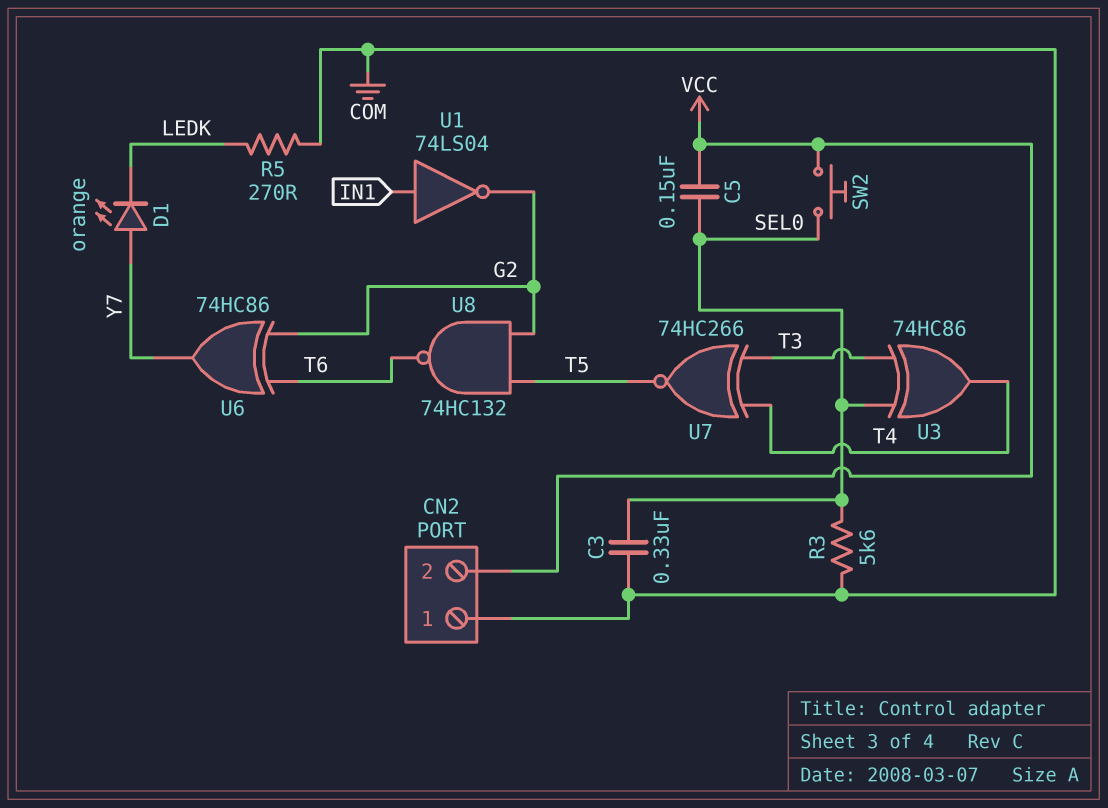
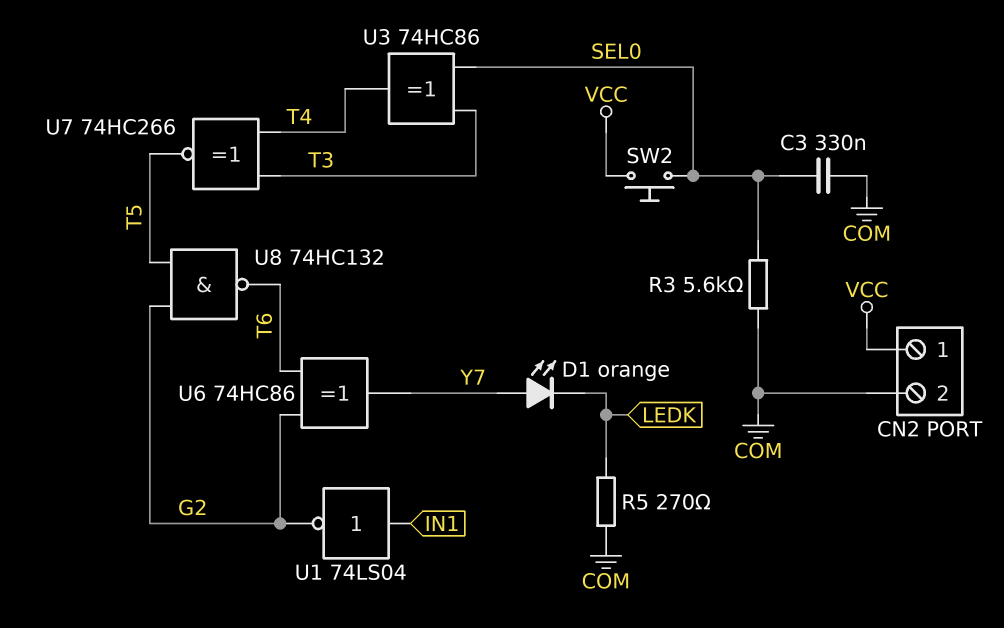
C5: 150nF (SEL0, VCC) -> none
CN2 pin 1: COM -> VCC
CN2 pin 2: VCC -> COM

